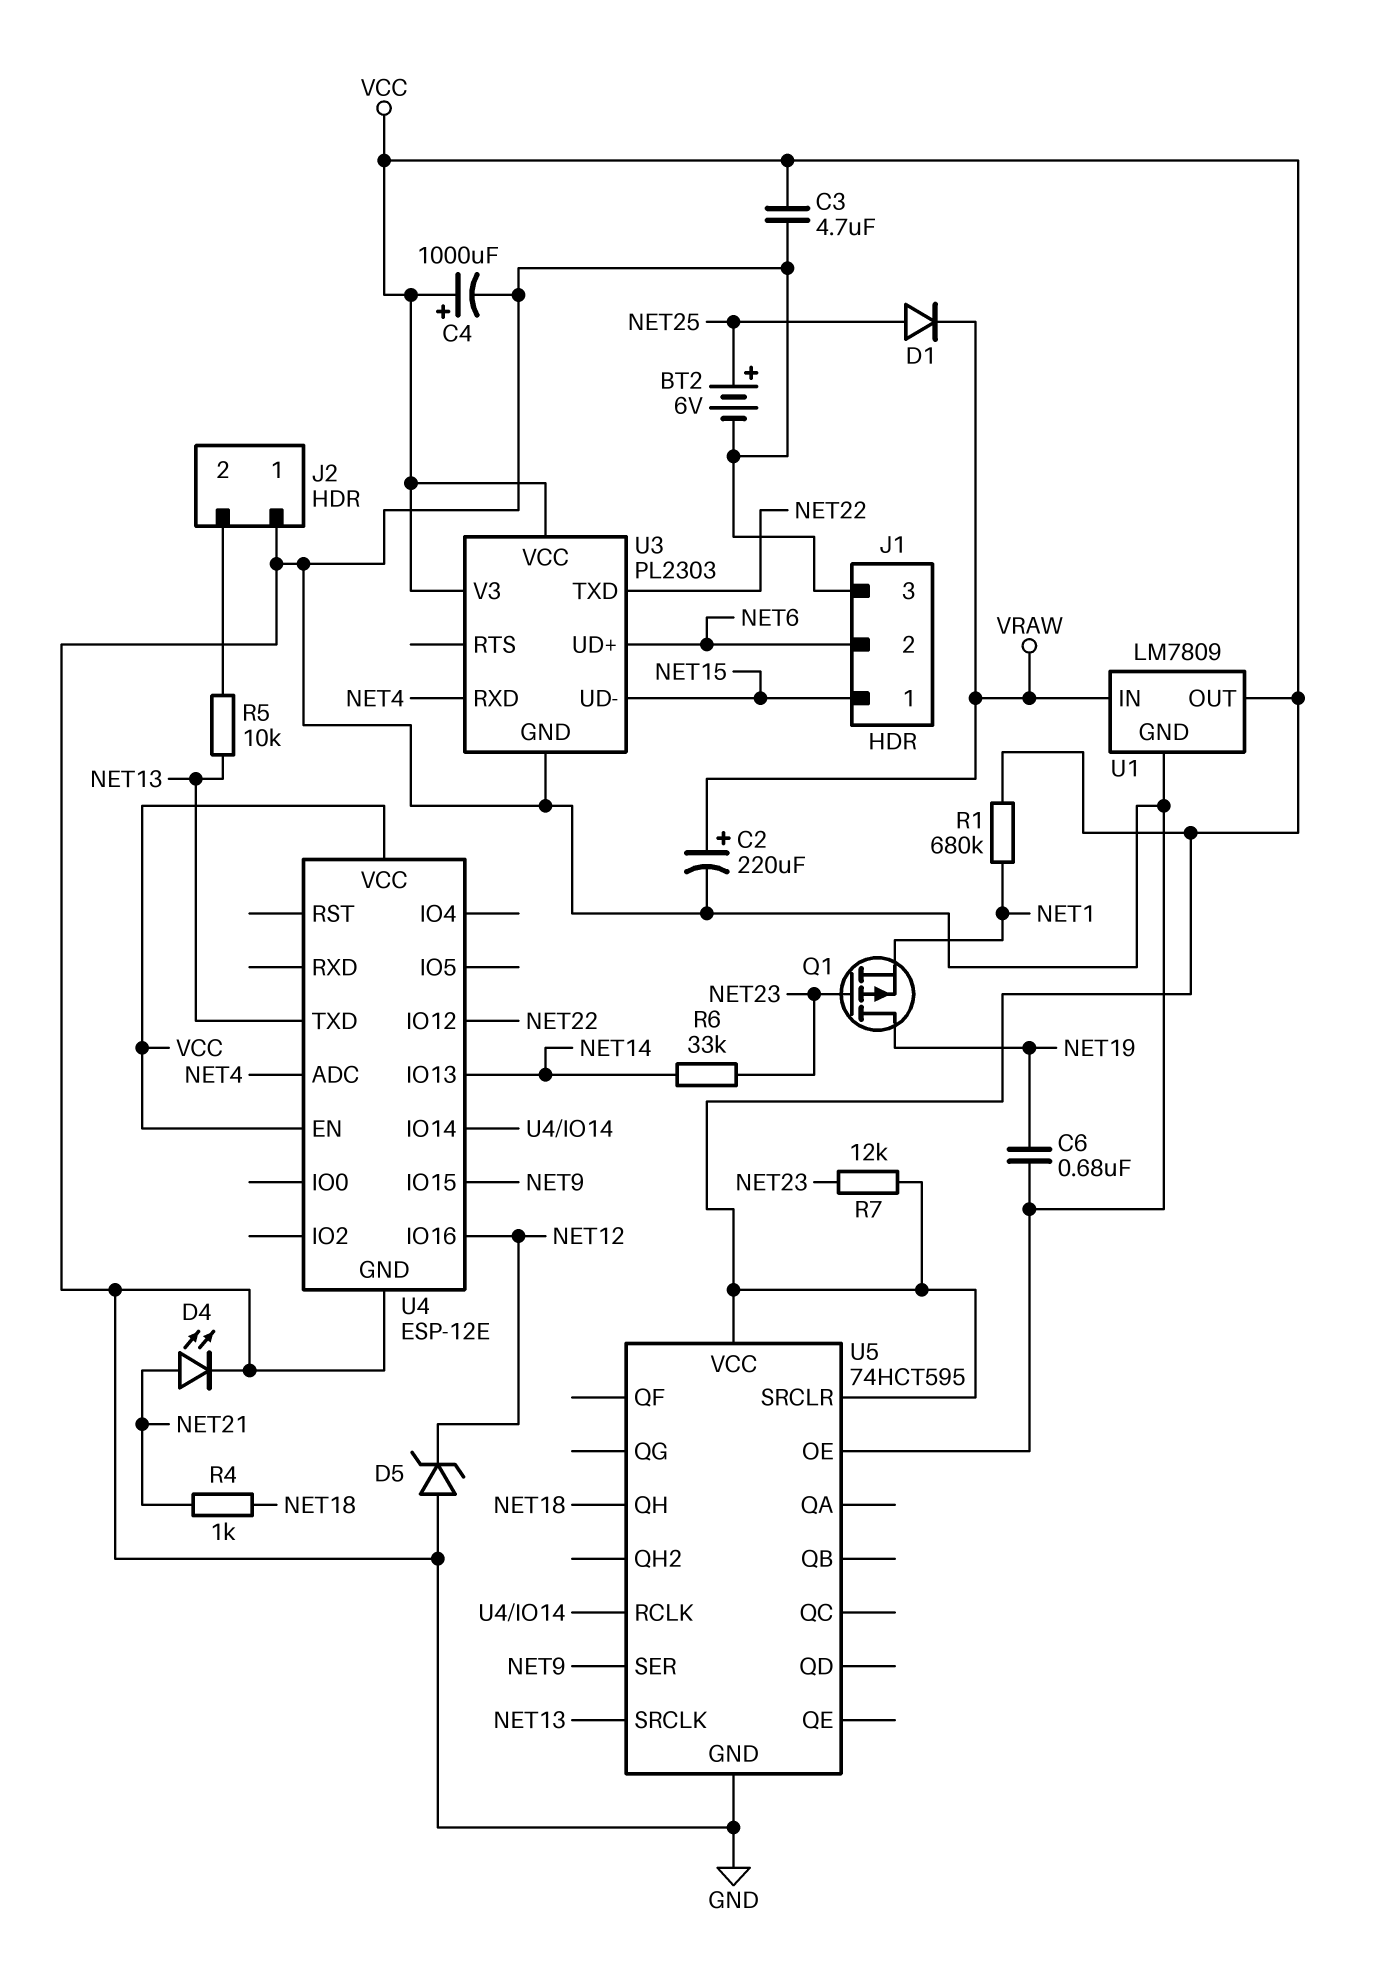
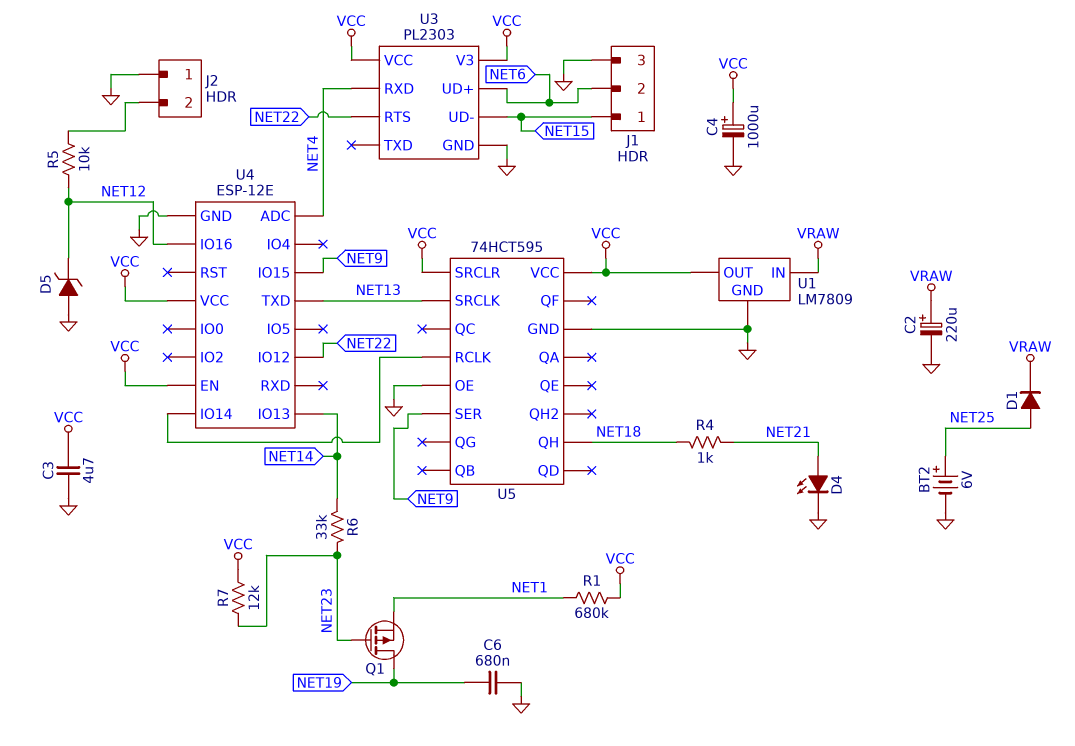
R5: 10k (J2/2, NET13) -> 10k (J2/2, NET12)
U3 pin RTS: none -> NET22
U3 pin TXD: NET22 -> none

